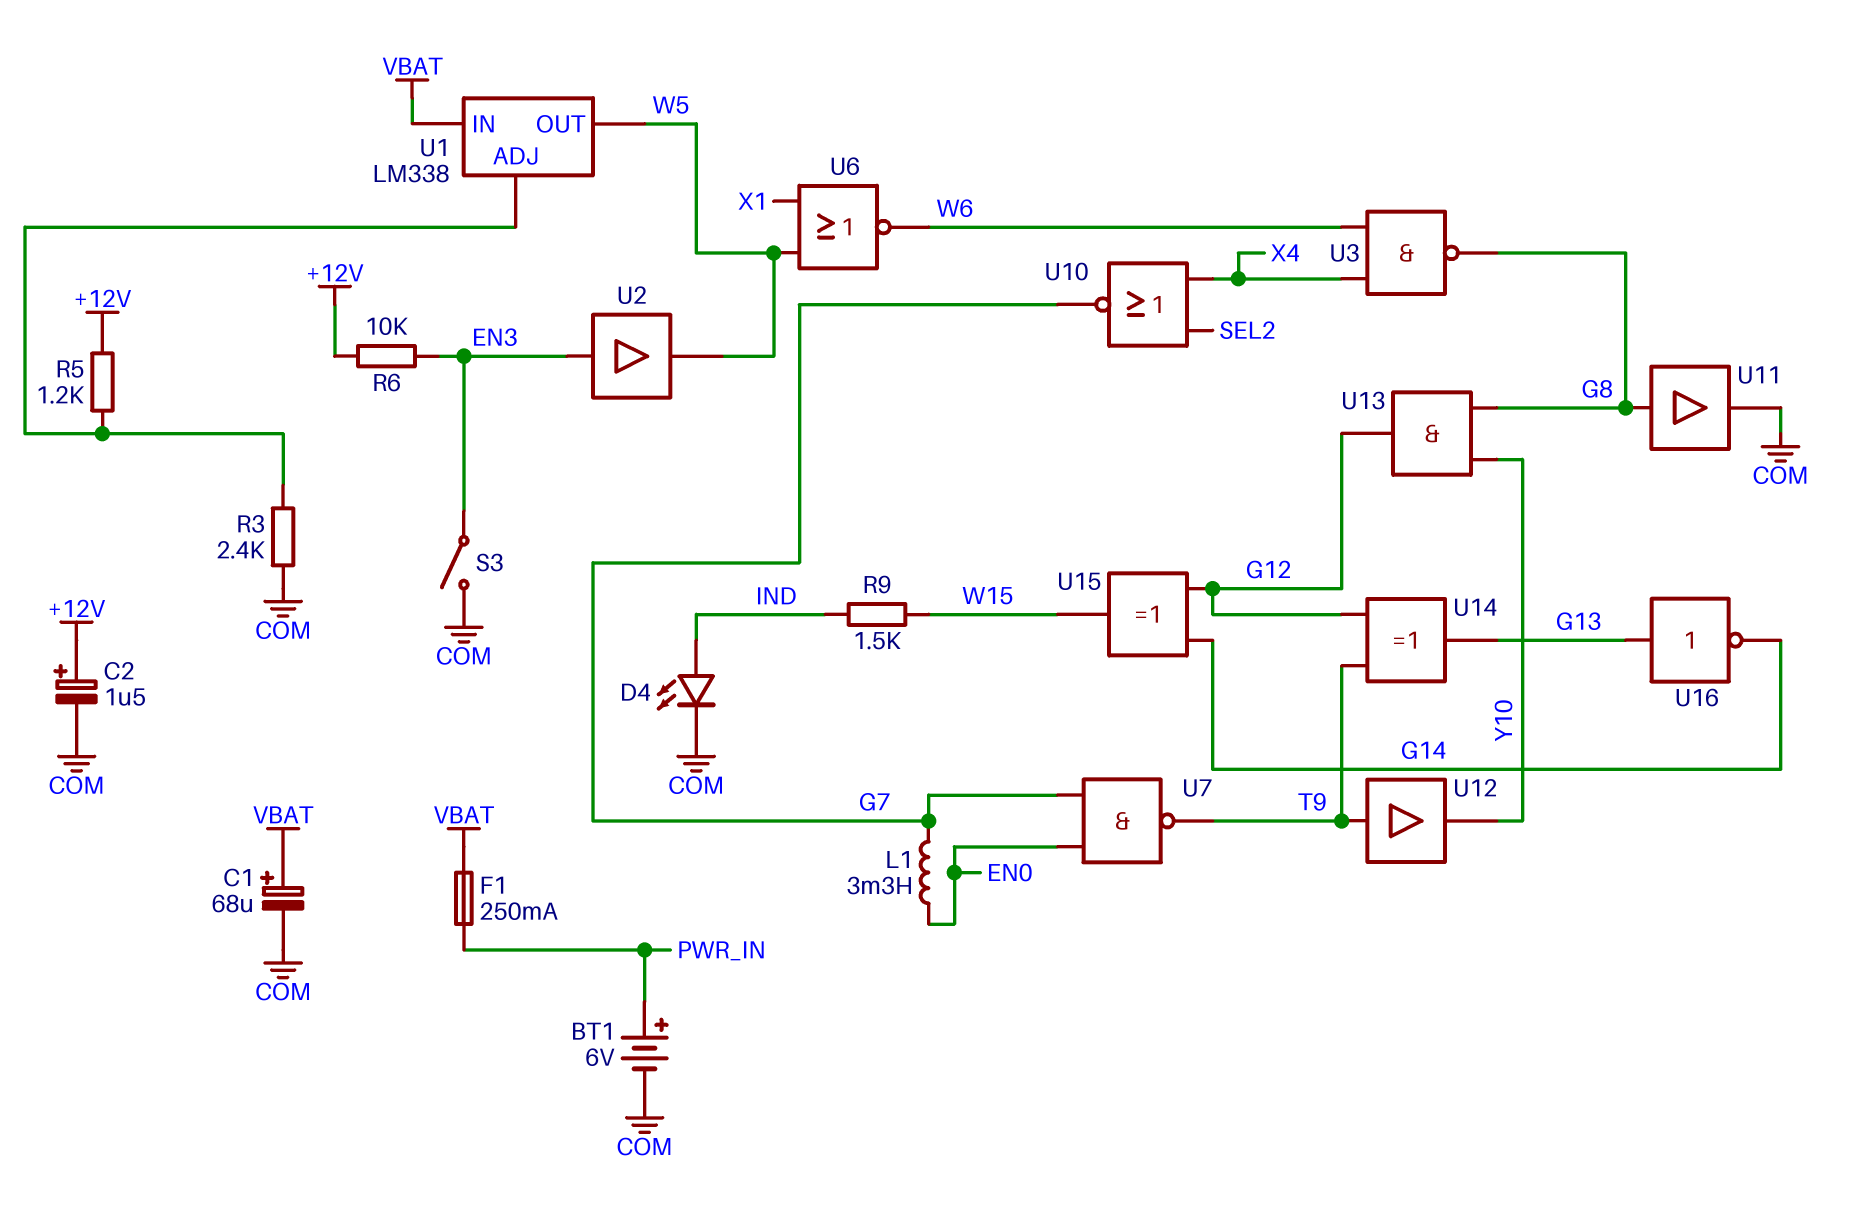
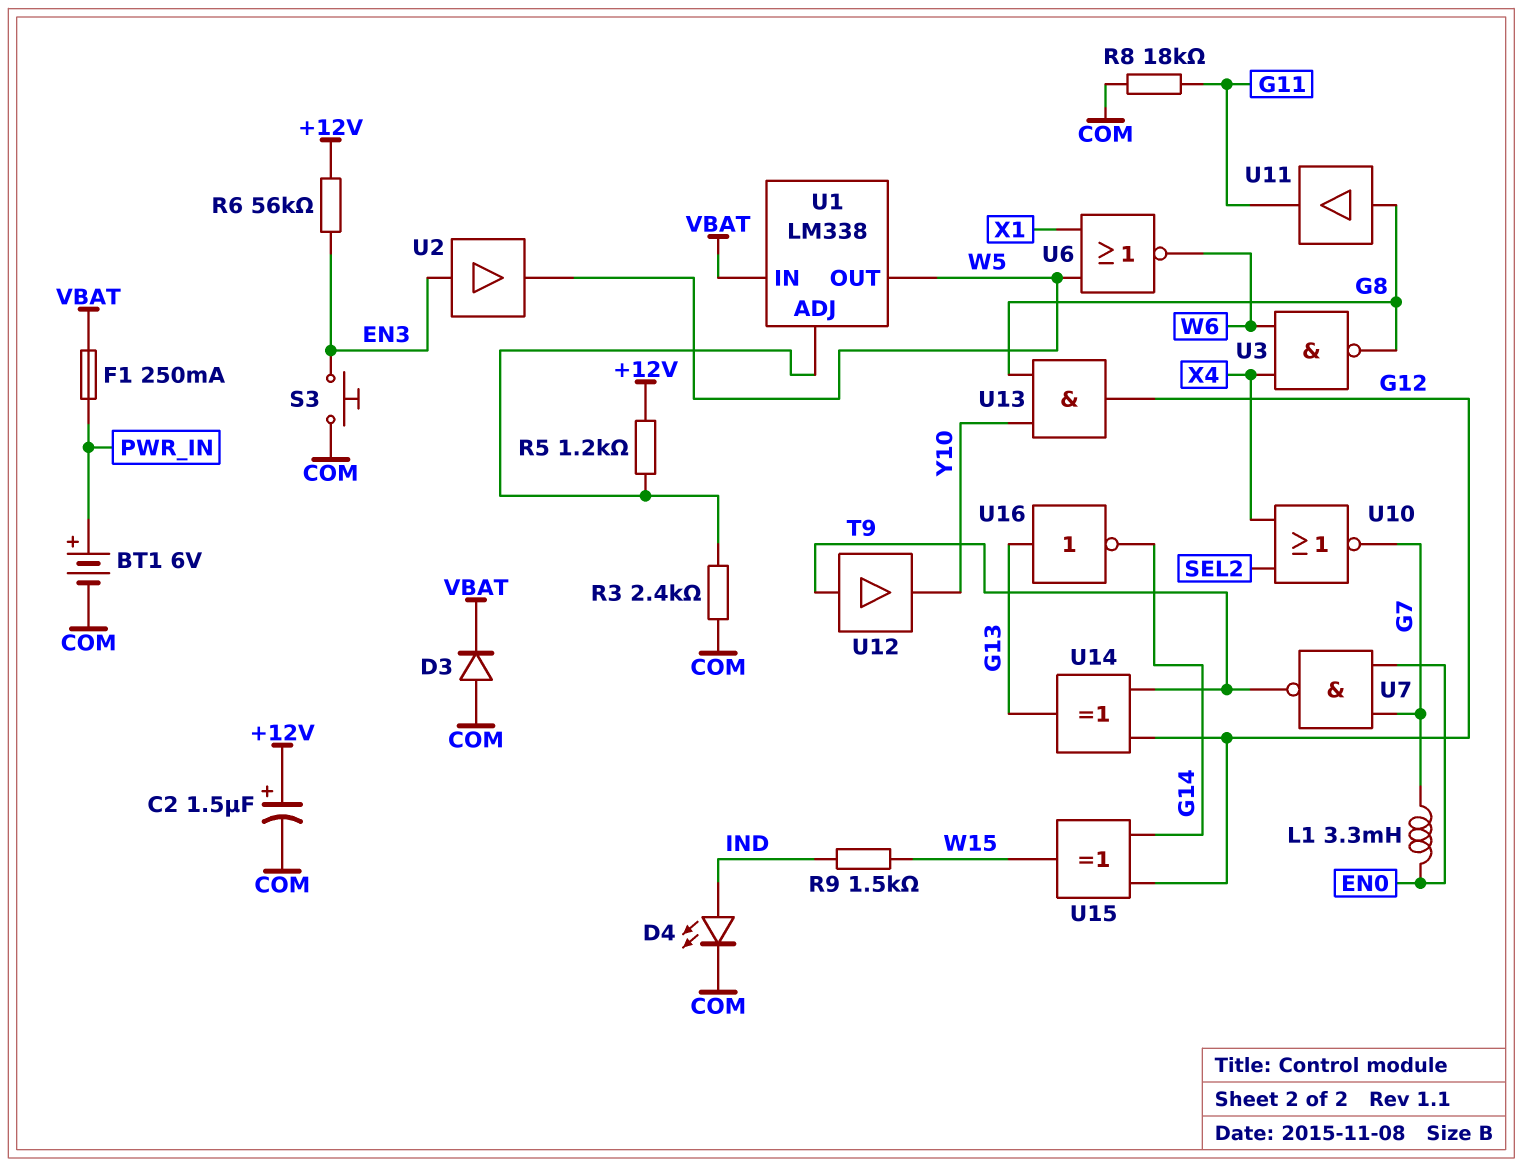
C1: 68uF (plus VBAT, minus COM) -> none
D3: none -> diode (A COM, K VBAT)
R6: 10k (+12V, EN3) -> 56k (+12V, EN3)
R8: none -> 18k (COM, G11)
S3: switch (COM, EN3) -> button (COM, EN3)
U11: buffer (in G8, out COM) -> buffer (in G8, out G11)

